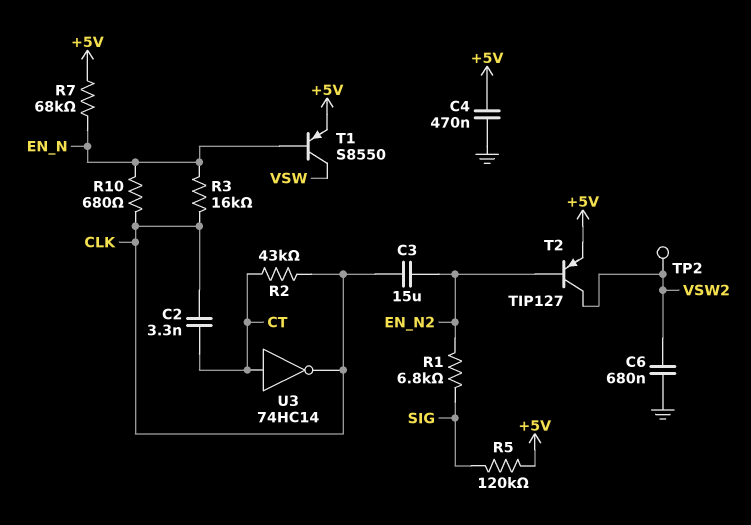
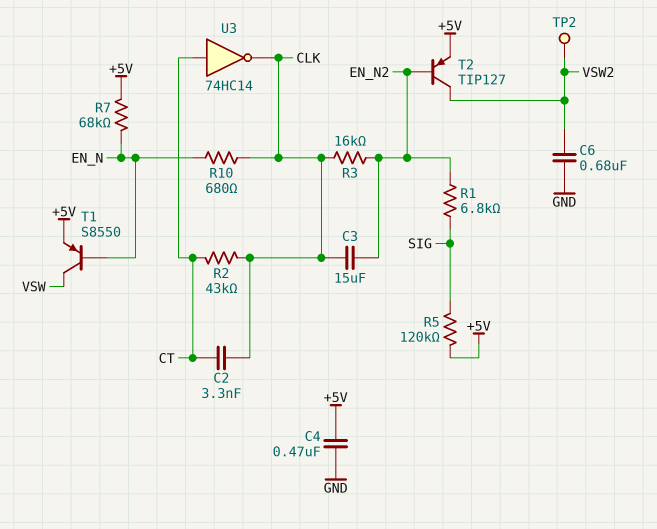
R3: 16k (CLK, EN_N) -> 16k (CLK, EN_N2)

